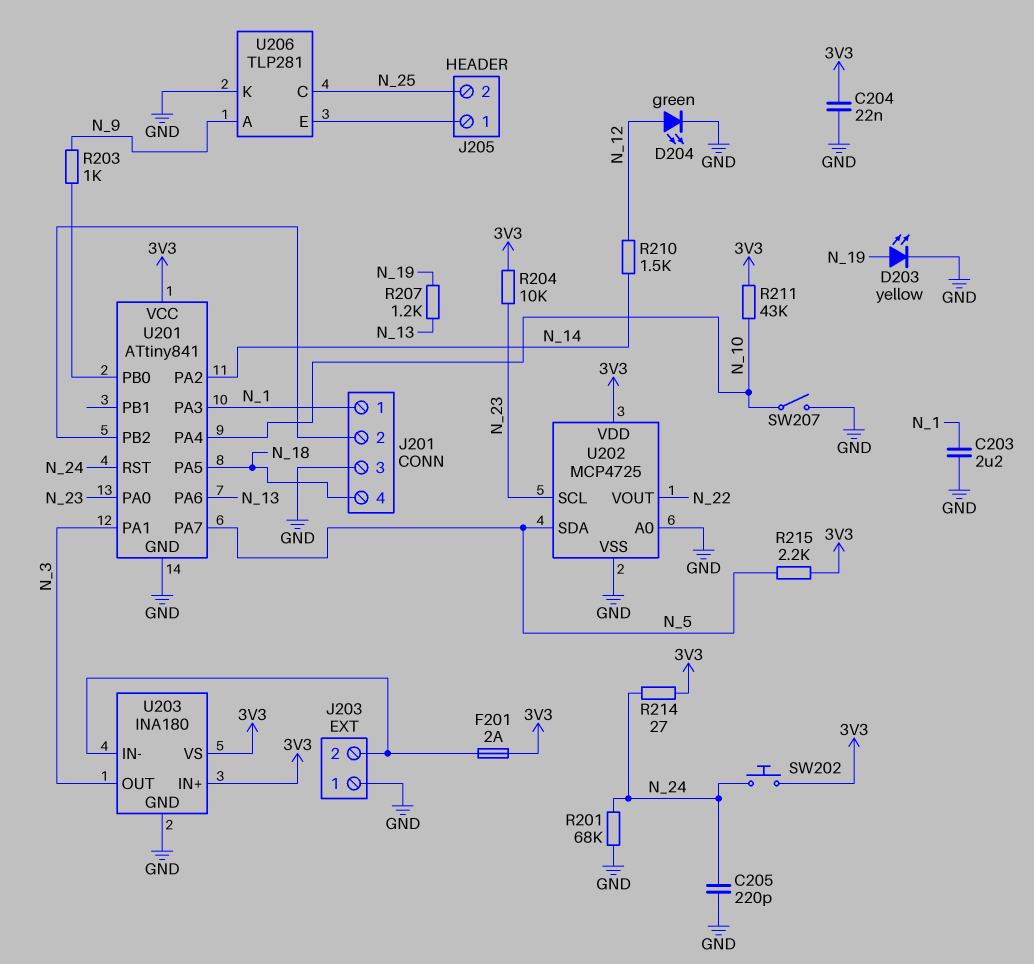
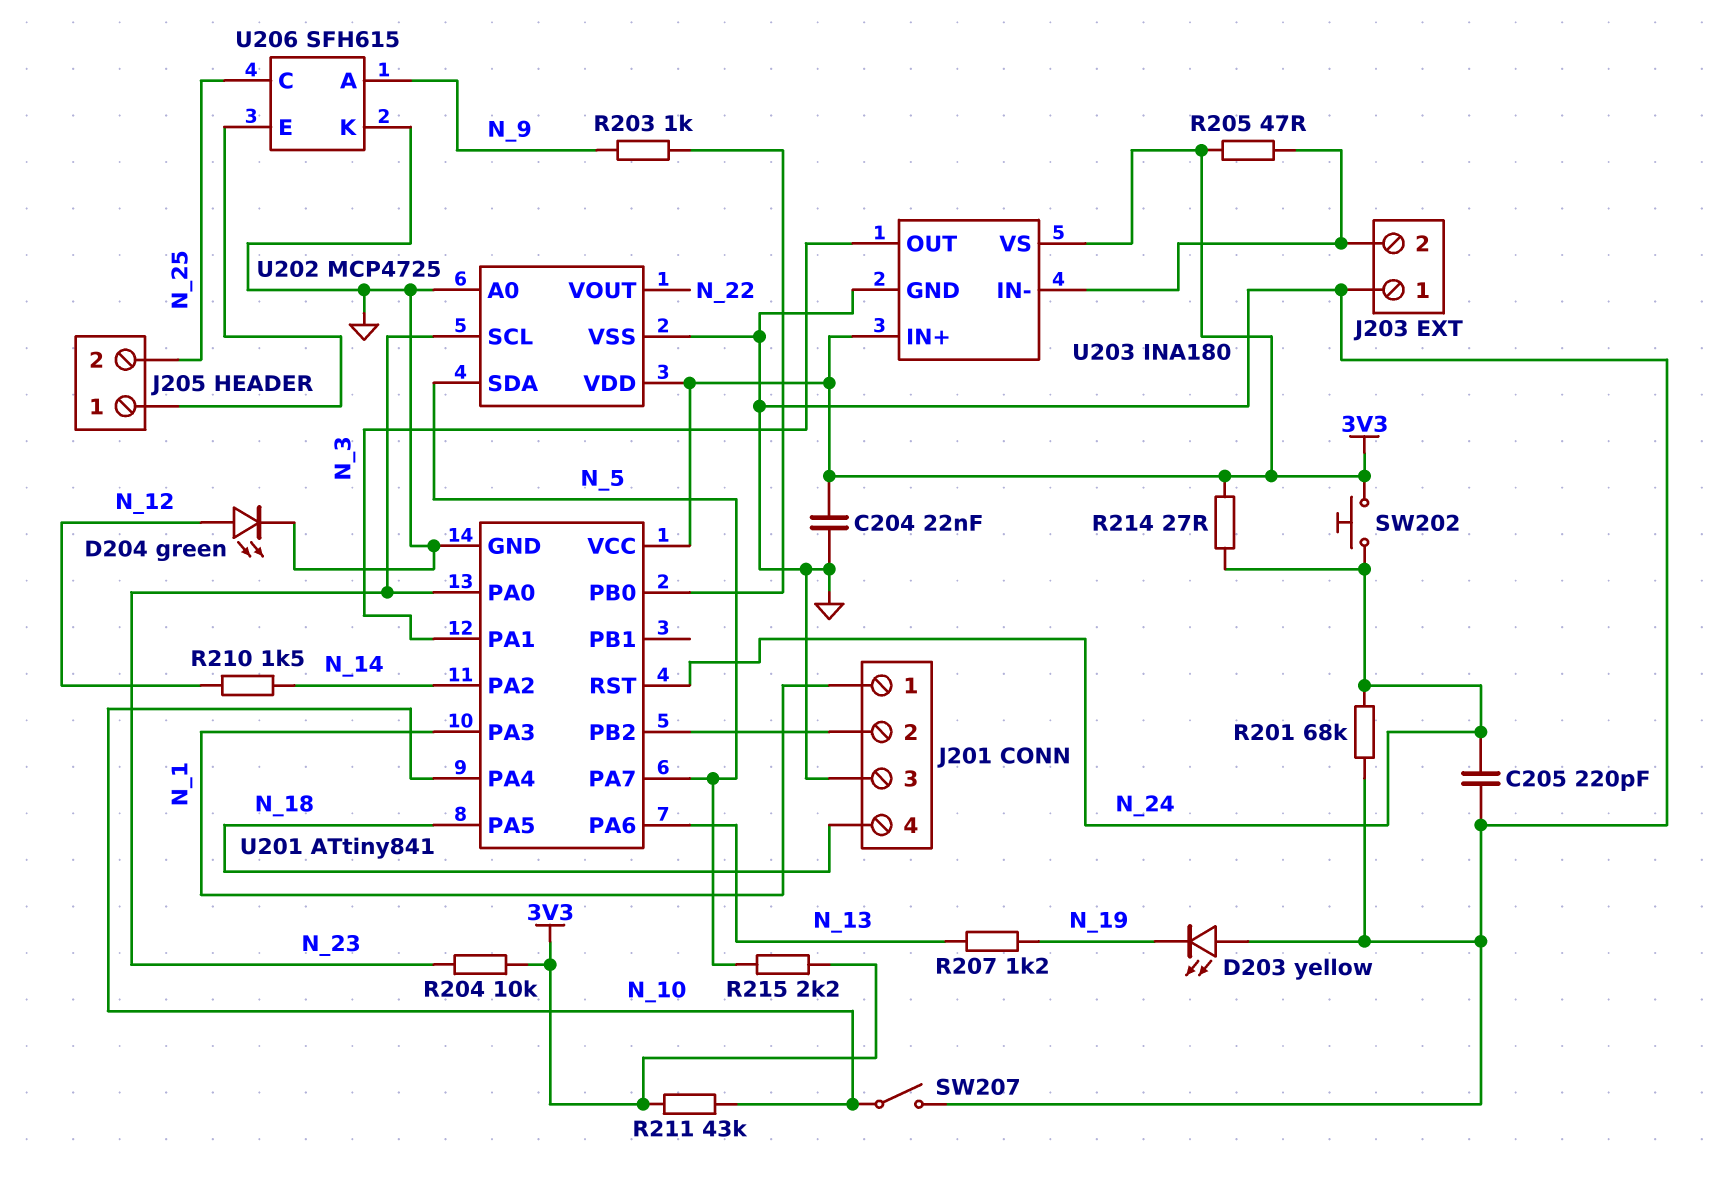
C203: 2.2uF (GND, N_1) -> none
D203: LED yellow (A N_19, K GND) -> LED yellow (A GND, K N_19)
F201: 2A (3V3, J203/2) -> none
R205: none -> 47 (3V3, J203/2)
U206: TLP281 -> SFH615

